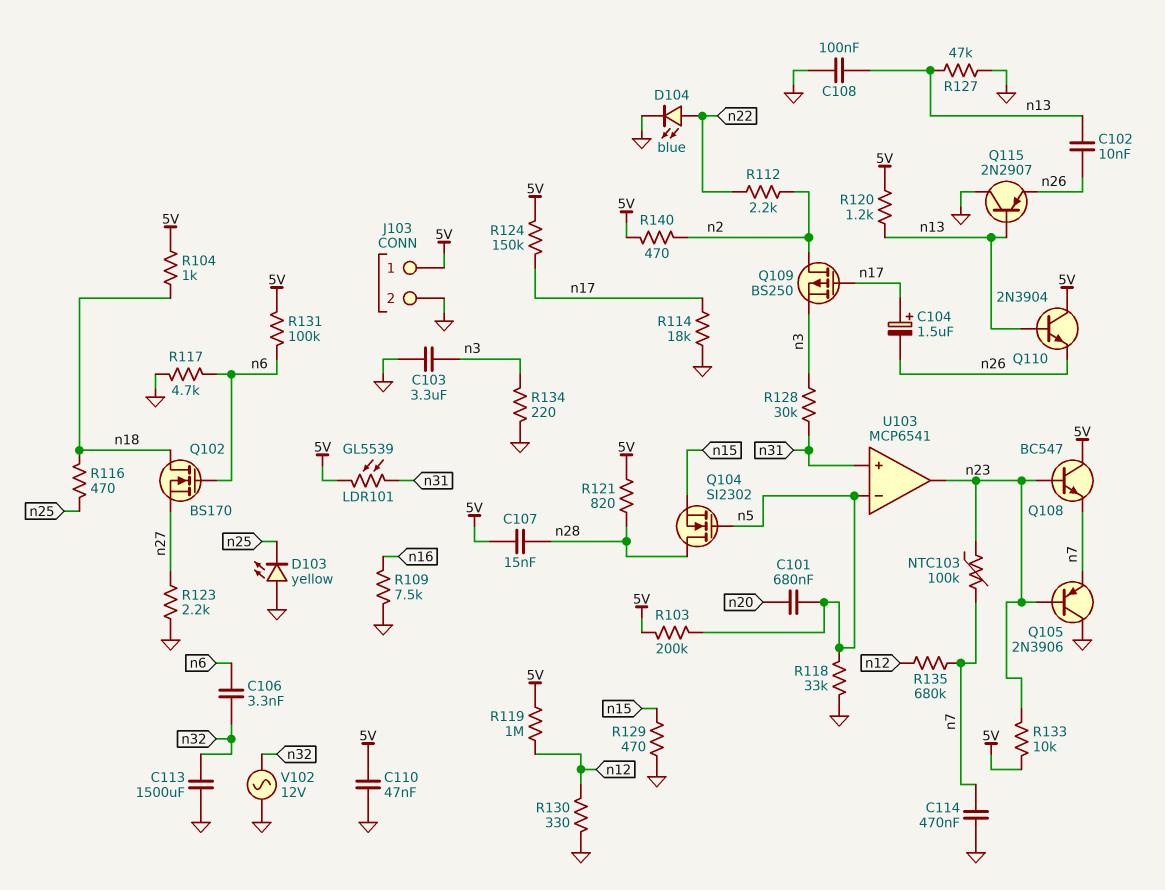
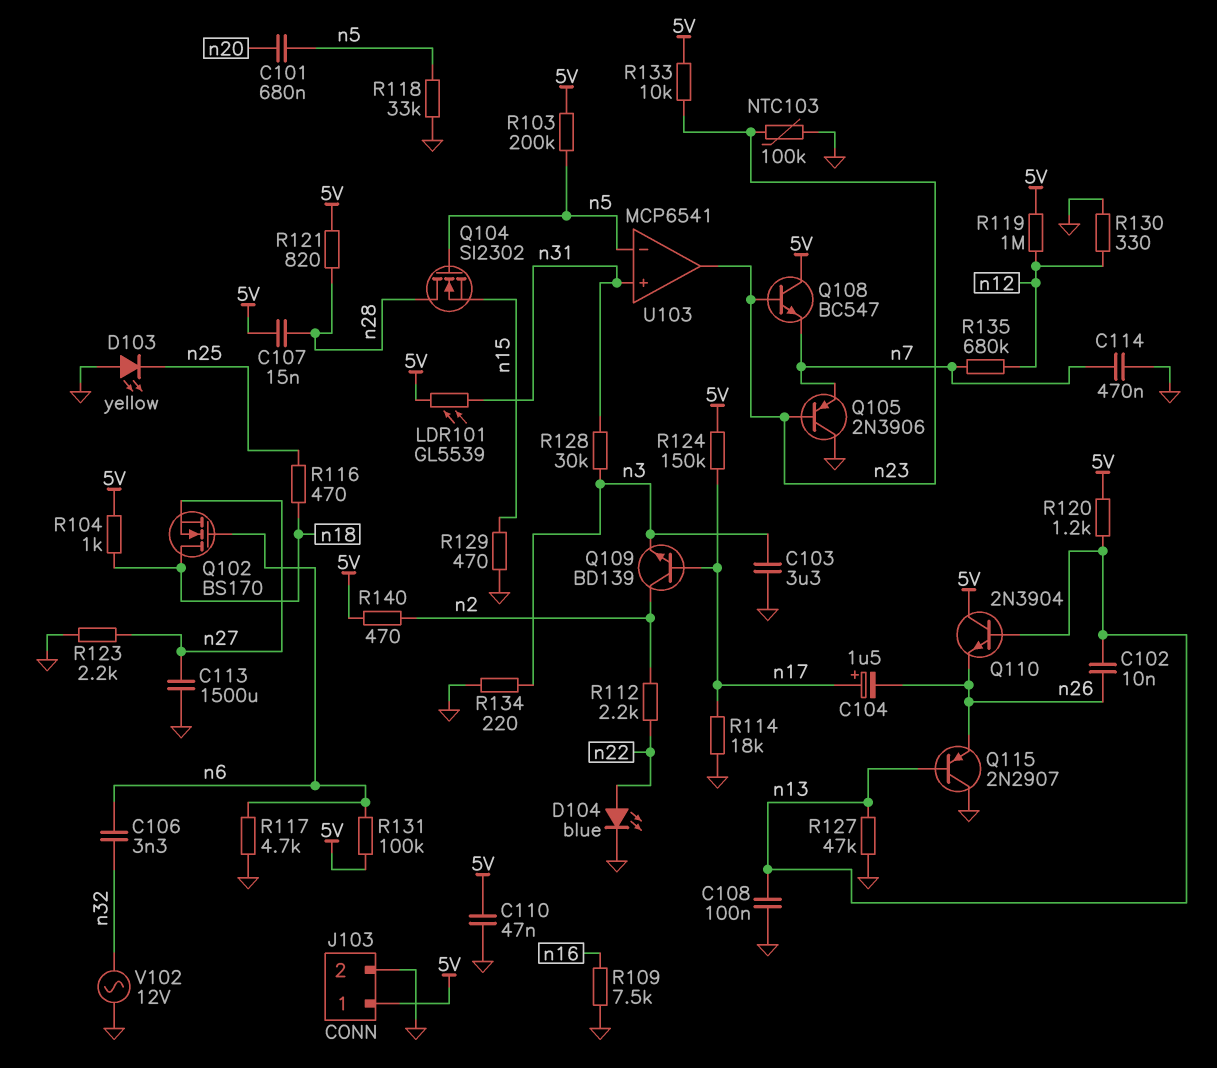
C113: 1500uF (GND, n32) -> 1500uF (GND, n27)
NTC103: 100k (n7, n23) -> 100k (GND, n23)
Q109: PMOS BS250 (G n17, D n2, S n3) -> NPN BD139 (B n17, C n2, E n3)

